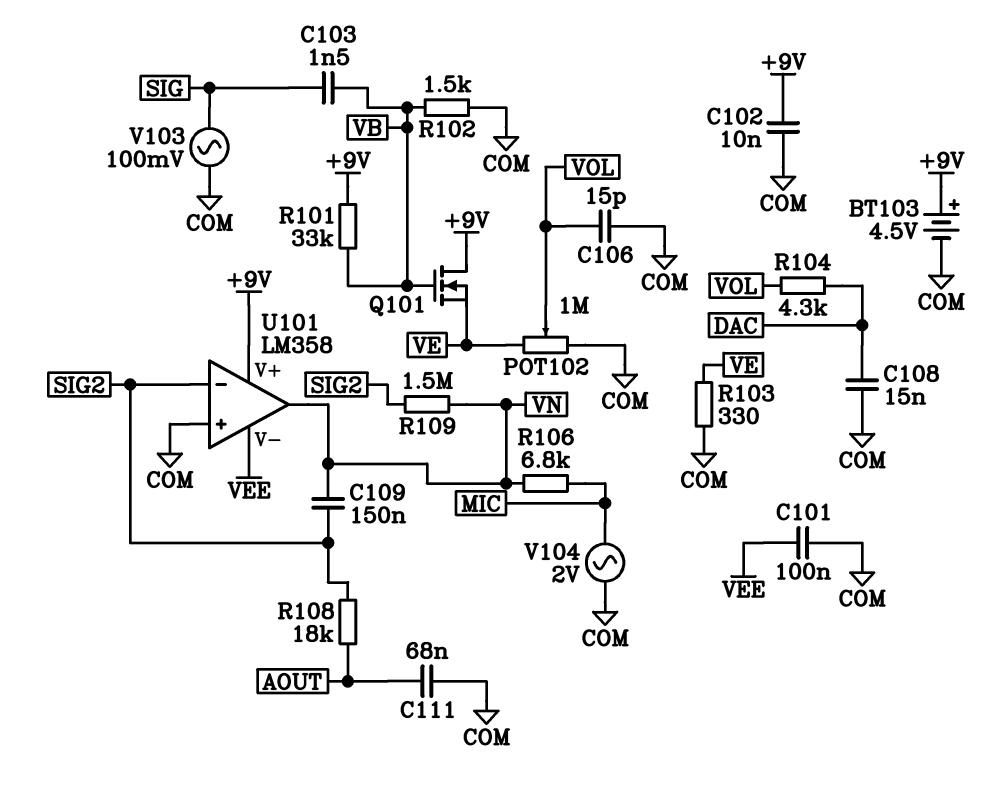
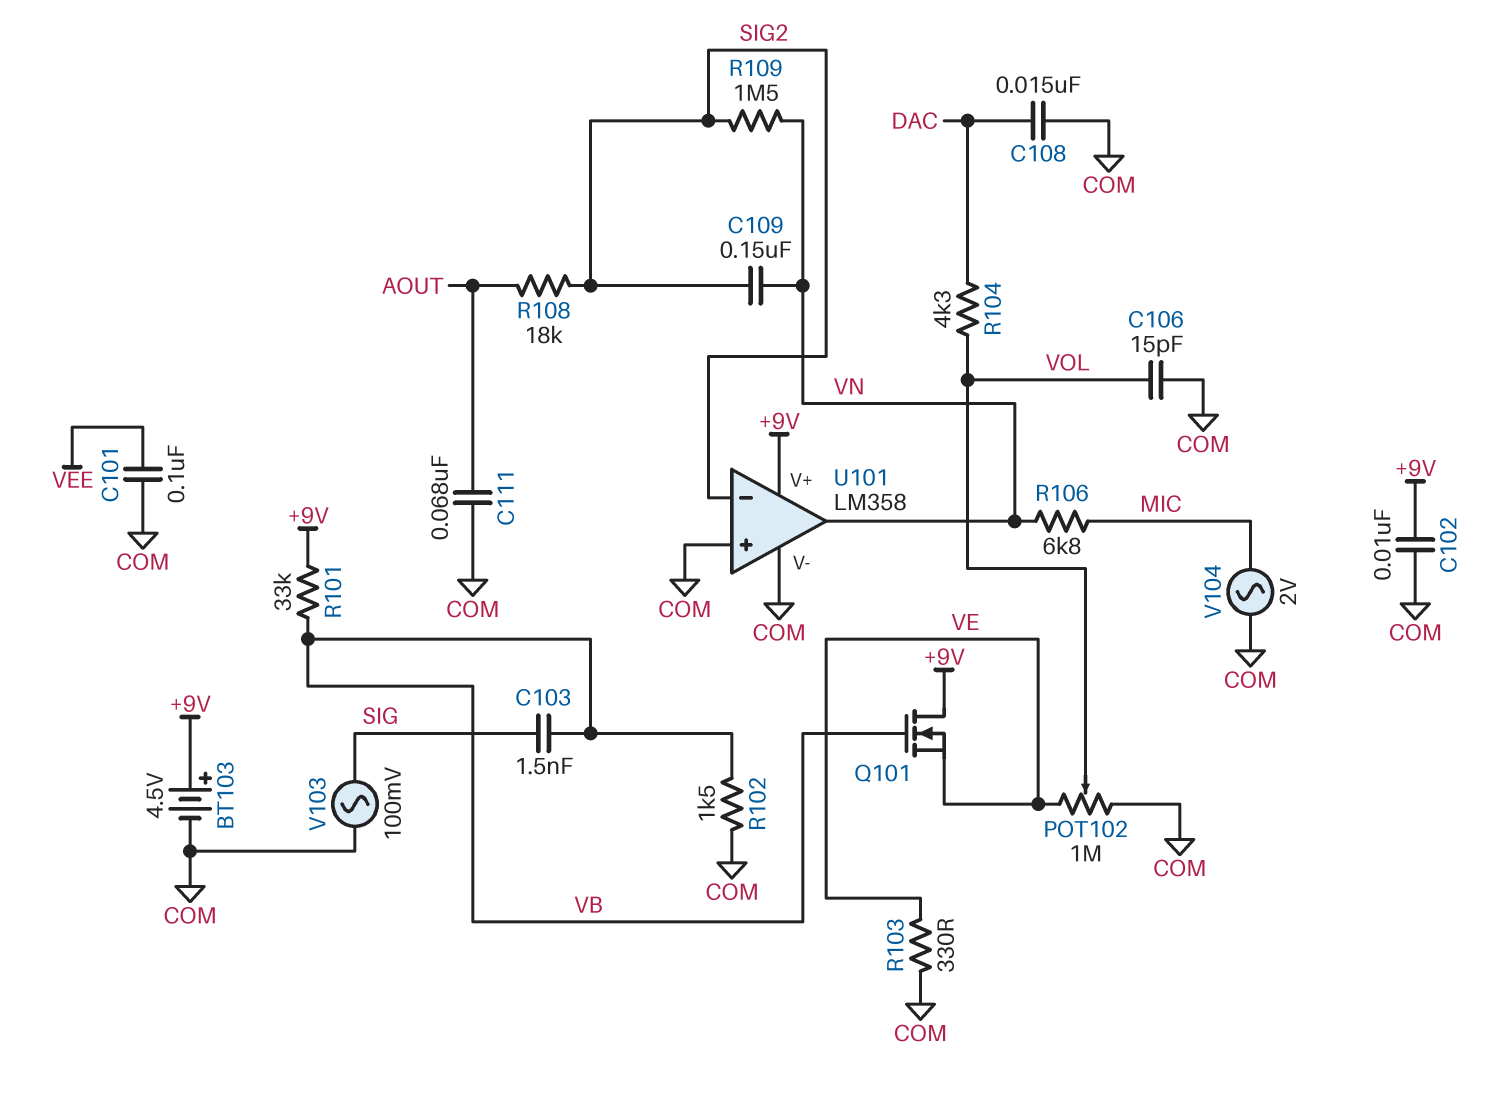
U101 pin V-: VEE -> COM

